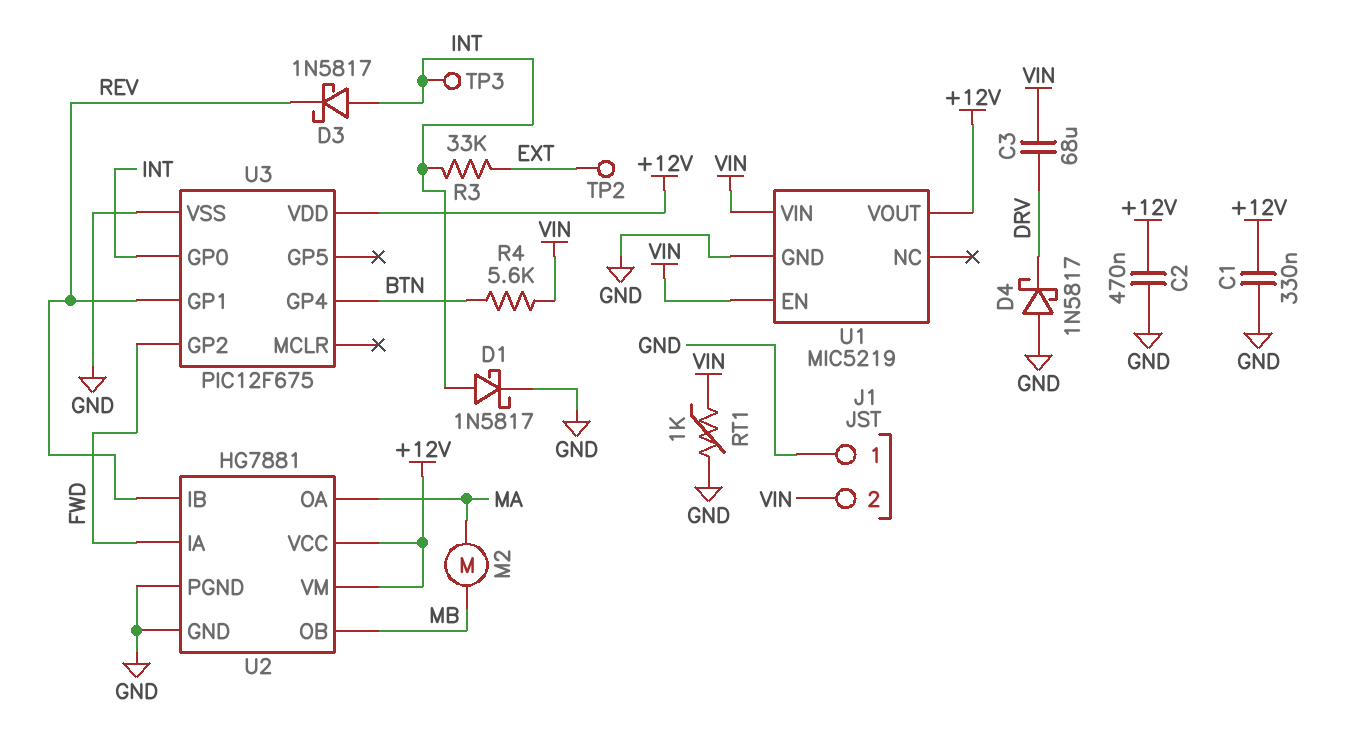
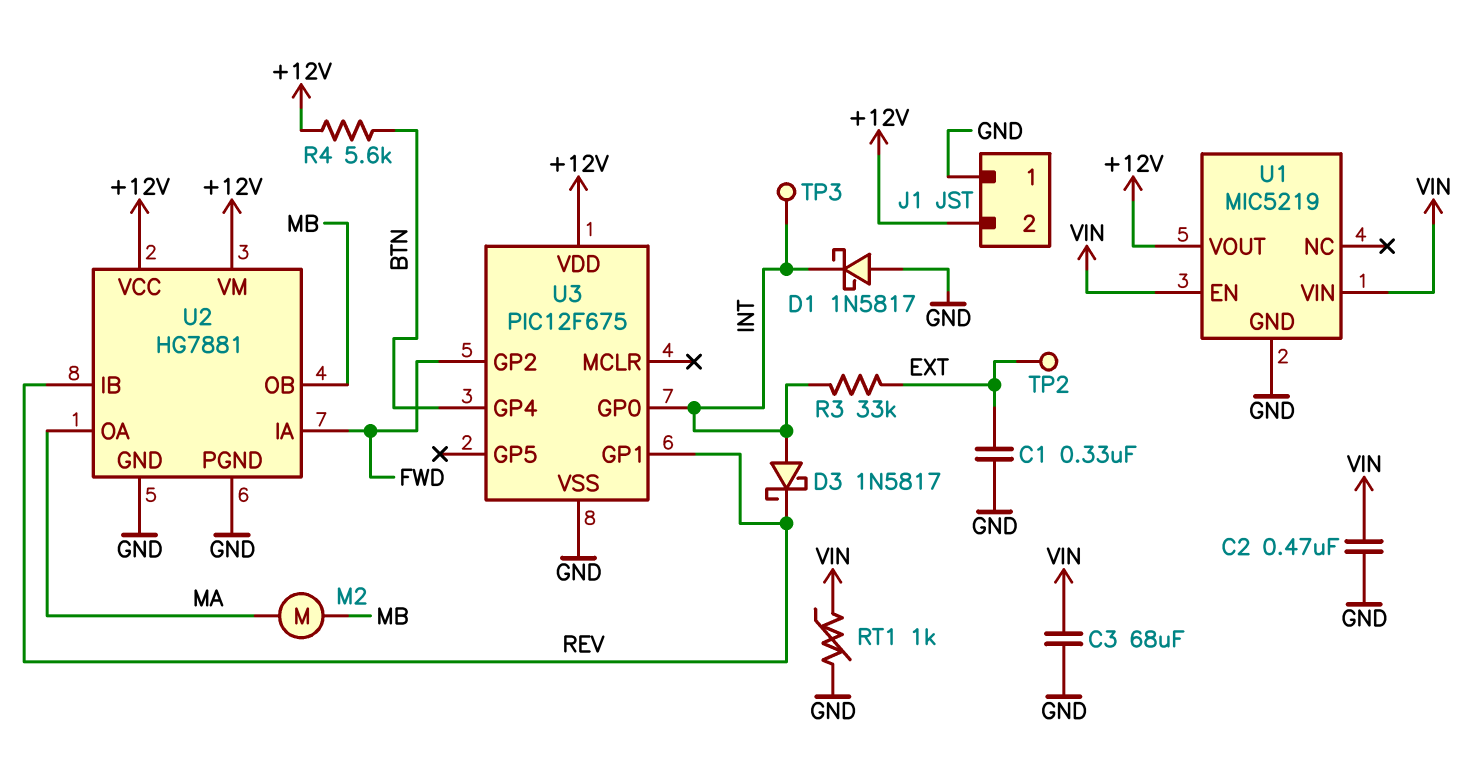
C1: 330nF (+12V, GND) -> 330nF (EXT, GND)
C2: 470nF (+12V, GND) -> 470nF (GND, VIN)
C3: 68uF (DRV, VIN) -> 68uF (GND, VIN)
D1: schottky 1N5817 (A INT, K GND) -> schottky 1N5817 (A GND, K INT)
D4: schottky 1N5817 (A GND, K DRV) -> none
J1 pin 2: VIN -> +12V
R4: 5.6k (BTN, VIN) -> 5.6k (+12V, BTN)

